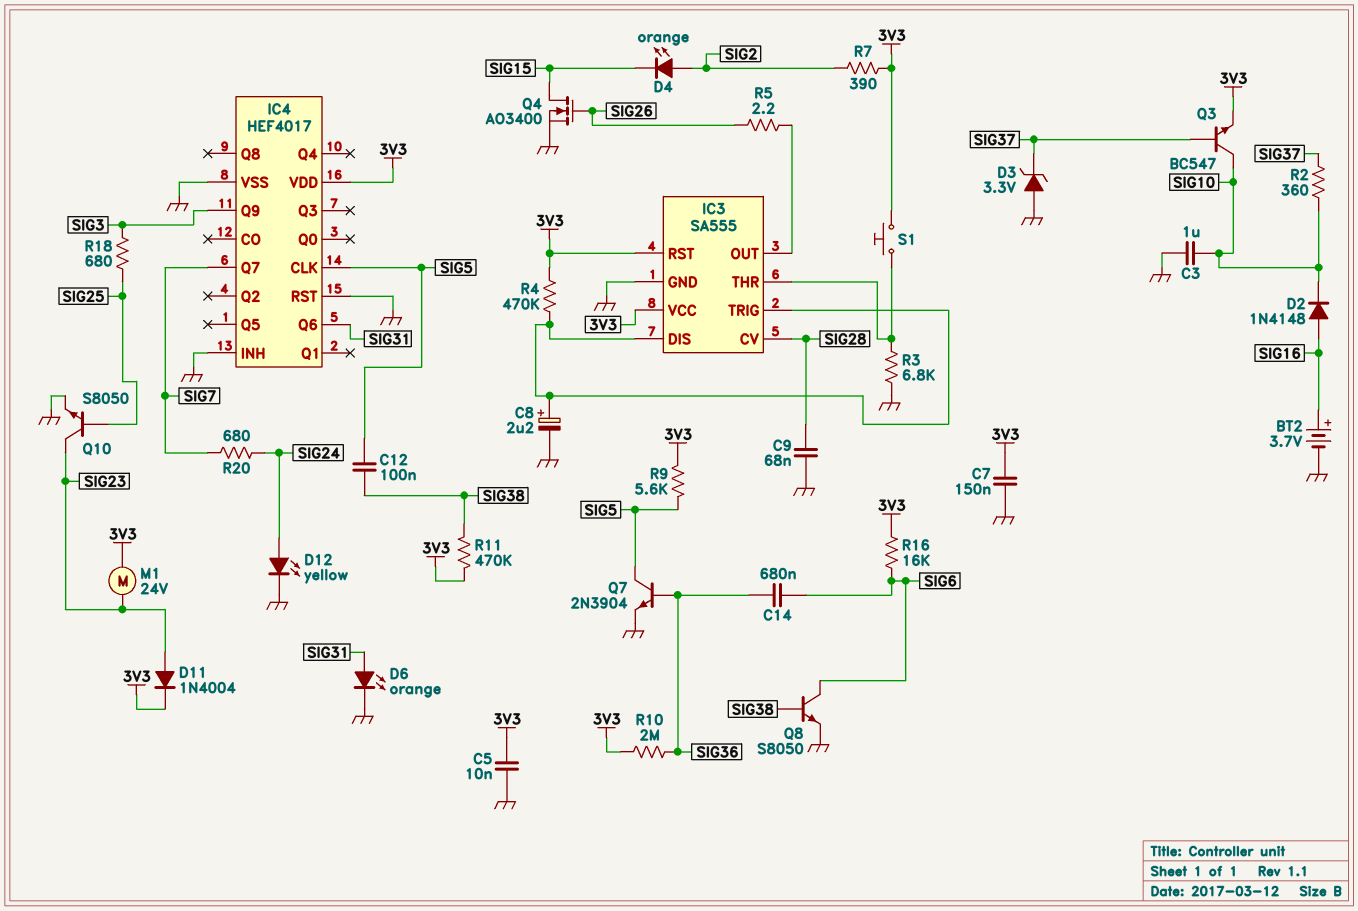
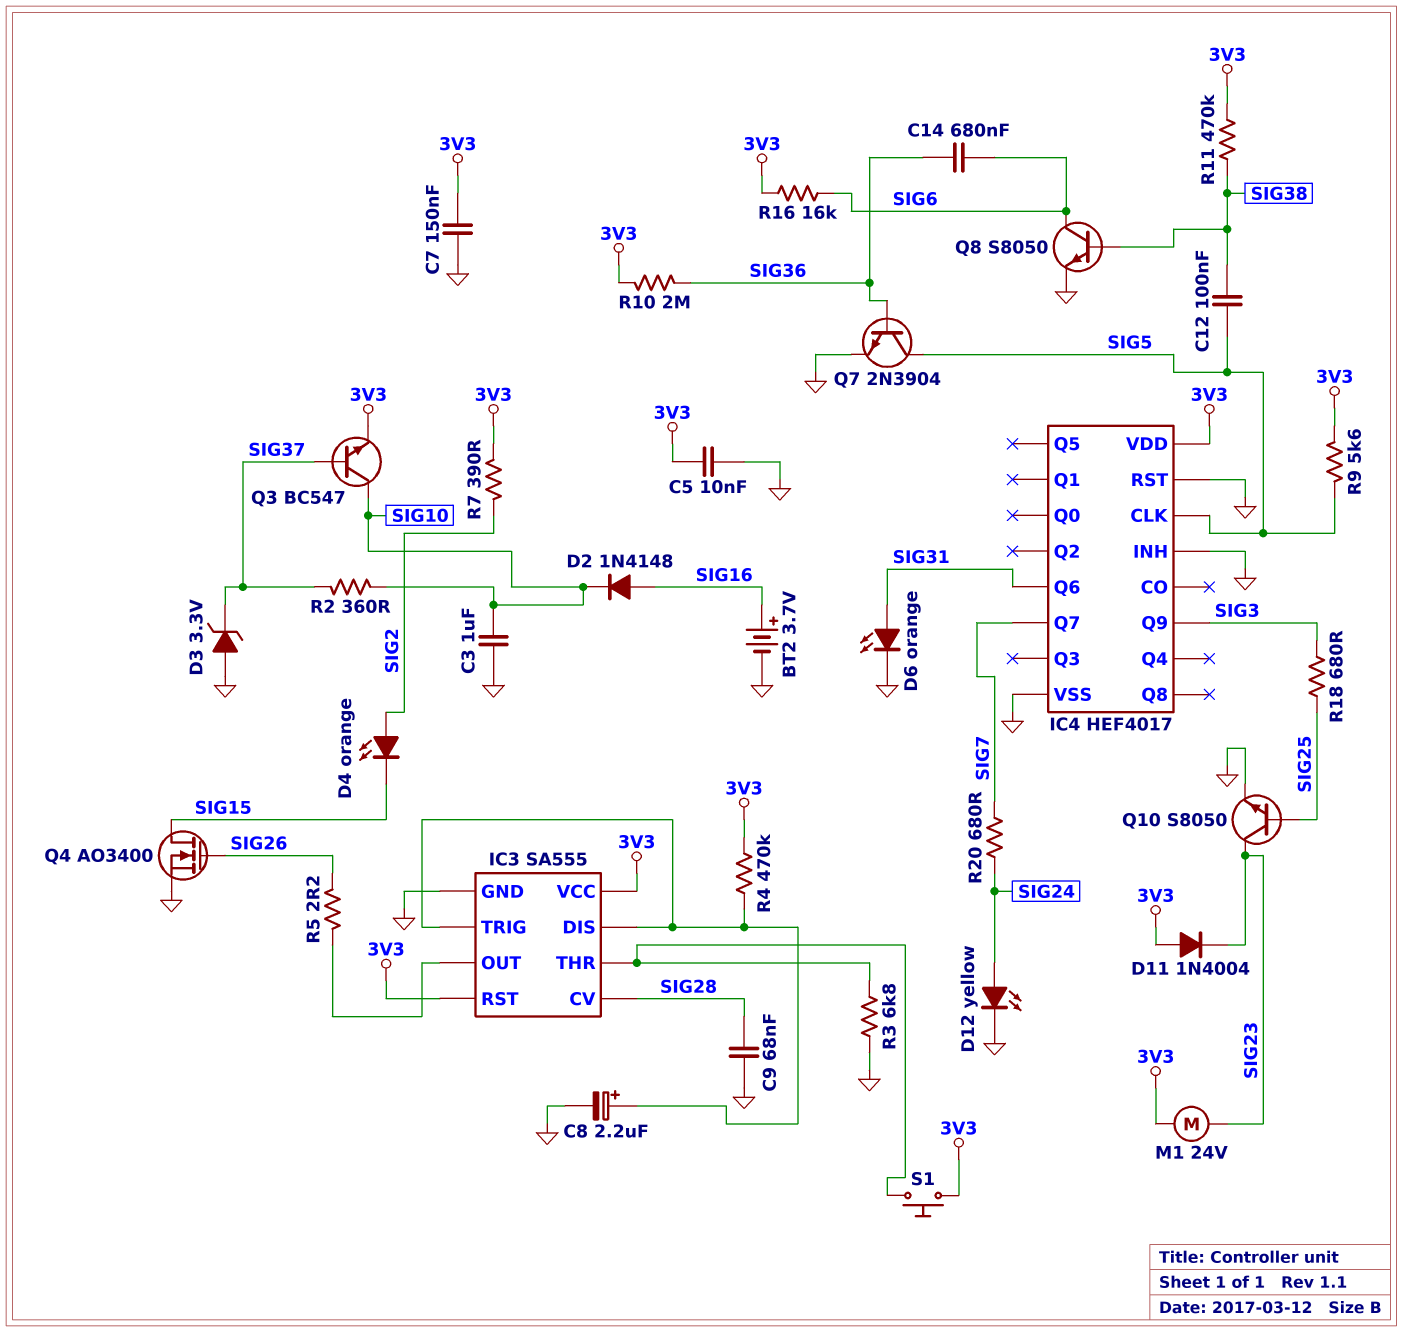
D11: diode 1N4004 (A SIG23, K 3V3) -> diode 1N4004 (A 3V3, K SIG23)

